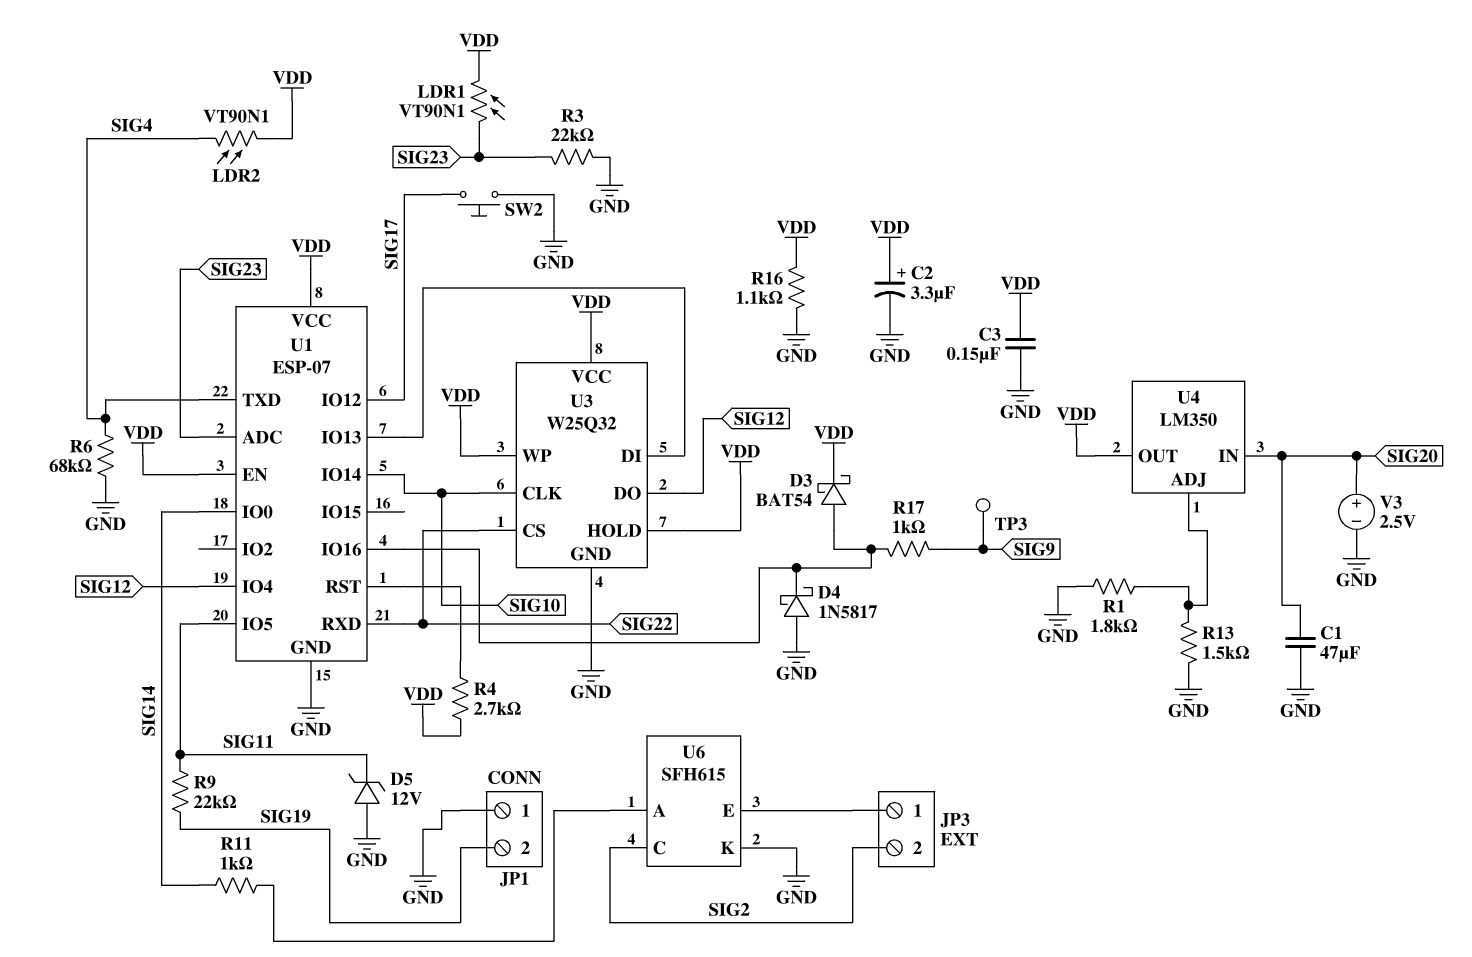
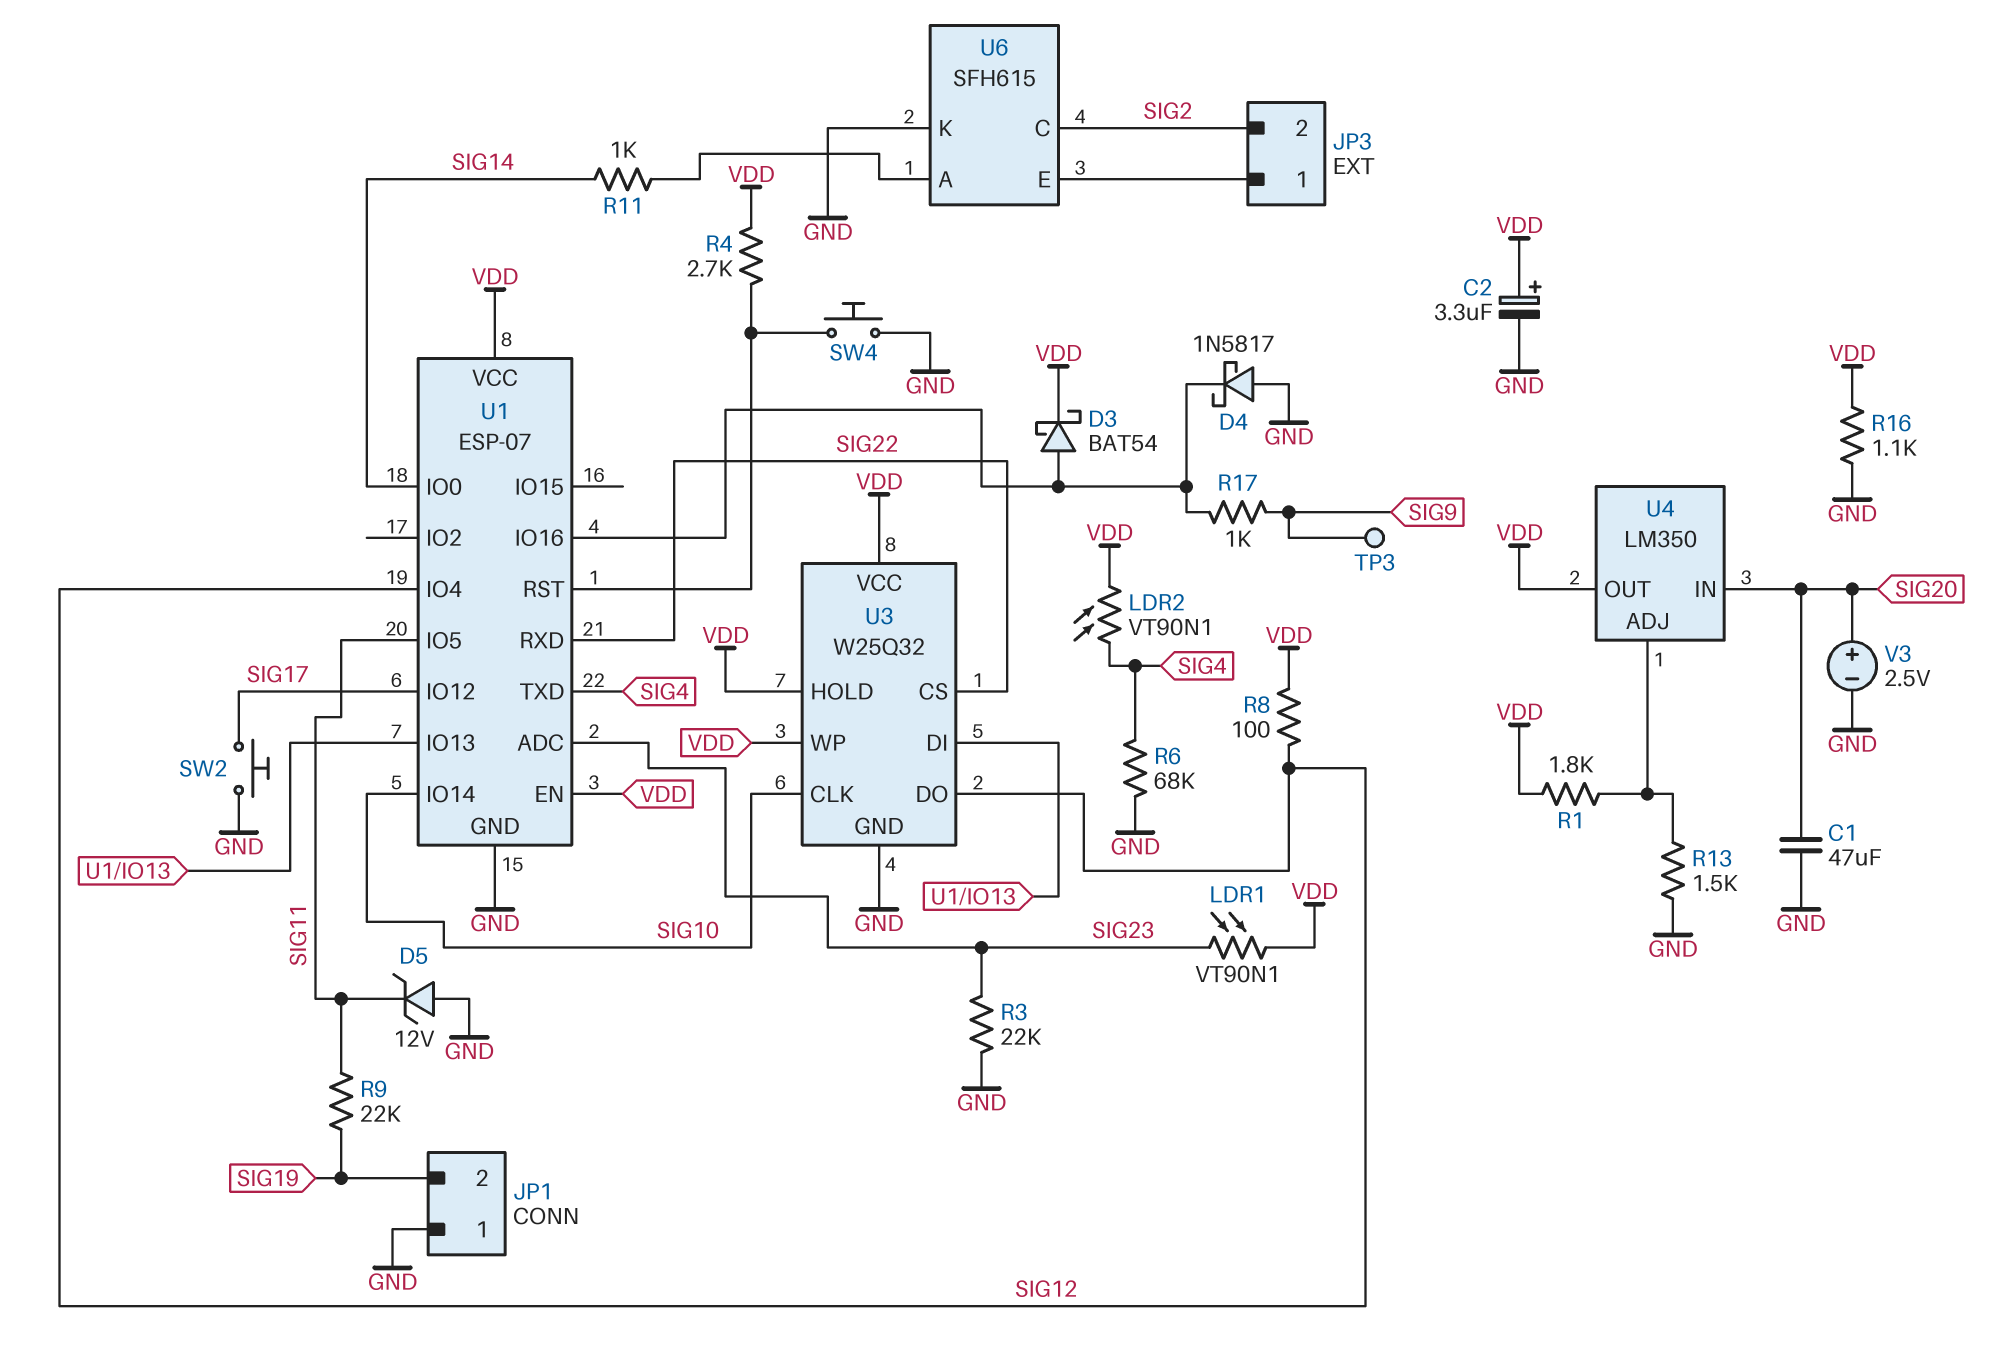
C3: 150nF (GND, VDD) -> none
R1: 1.8k (GND, U4/ADJ) -> 1.8k (U4/ADJ, VDD)
R8: none -> 100 (SIG12, VDD)
SW4: none -> button (GND, U1/RST)

